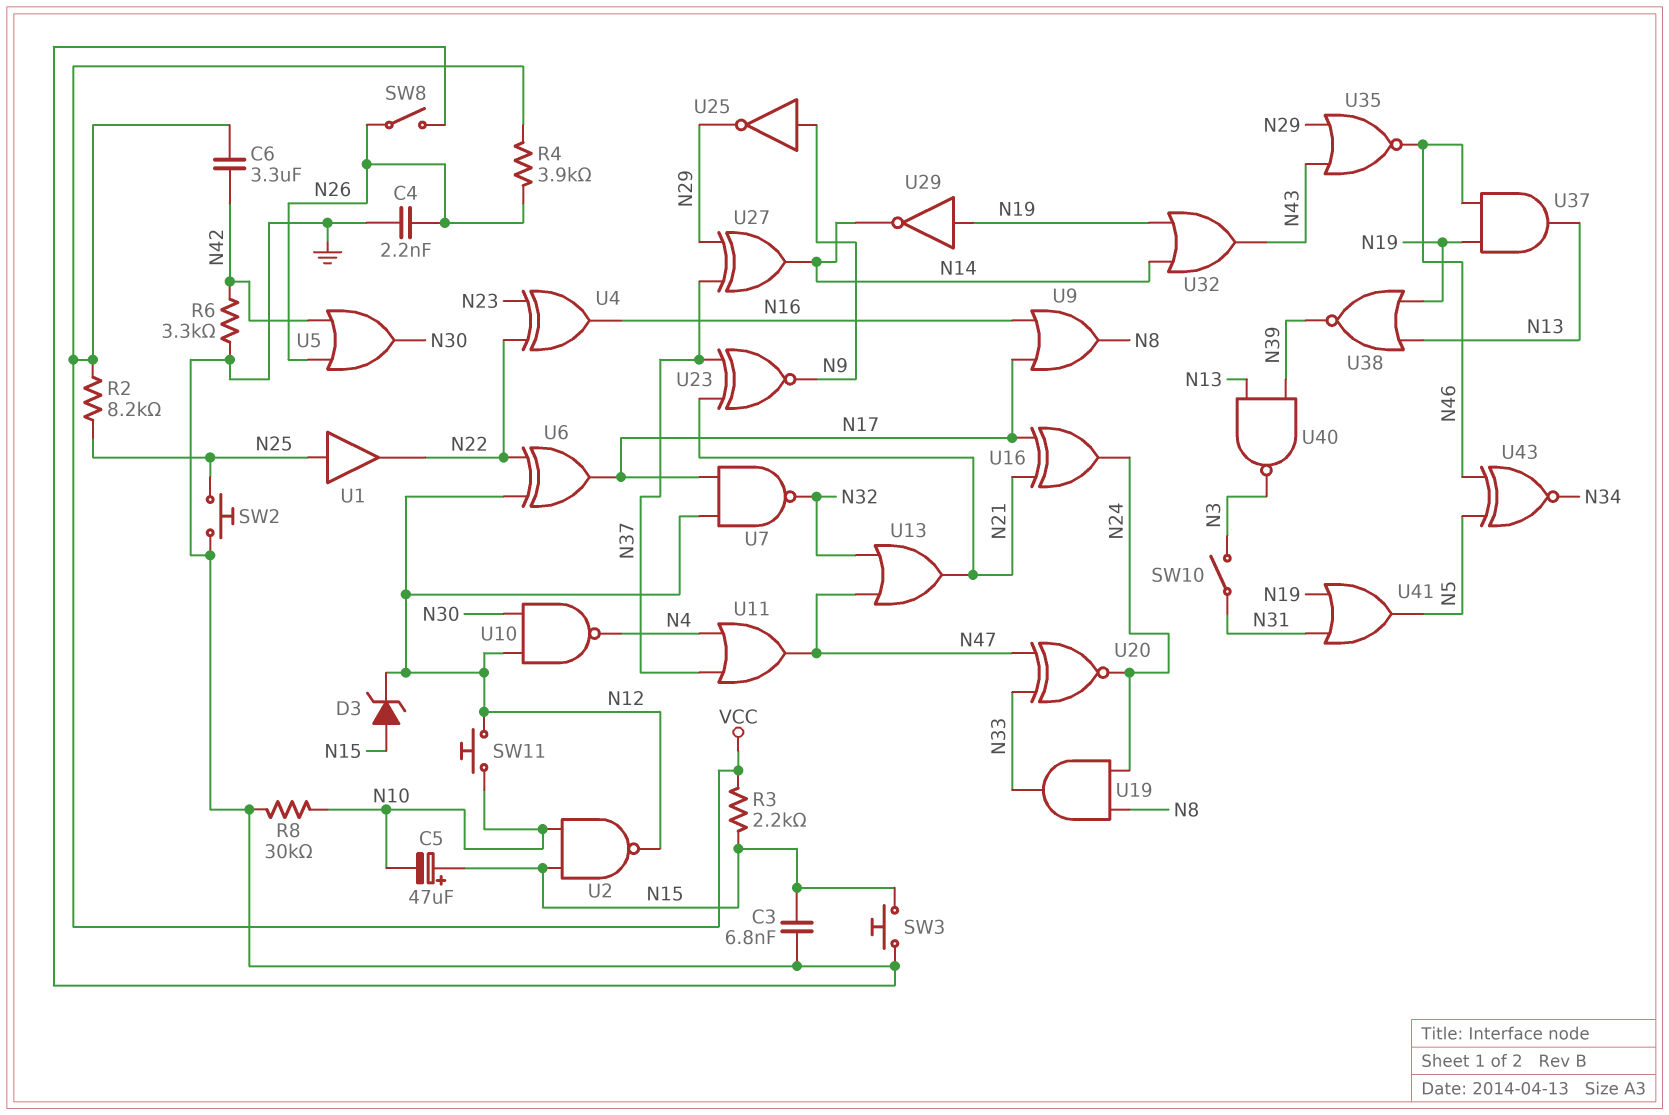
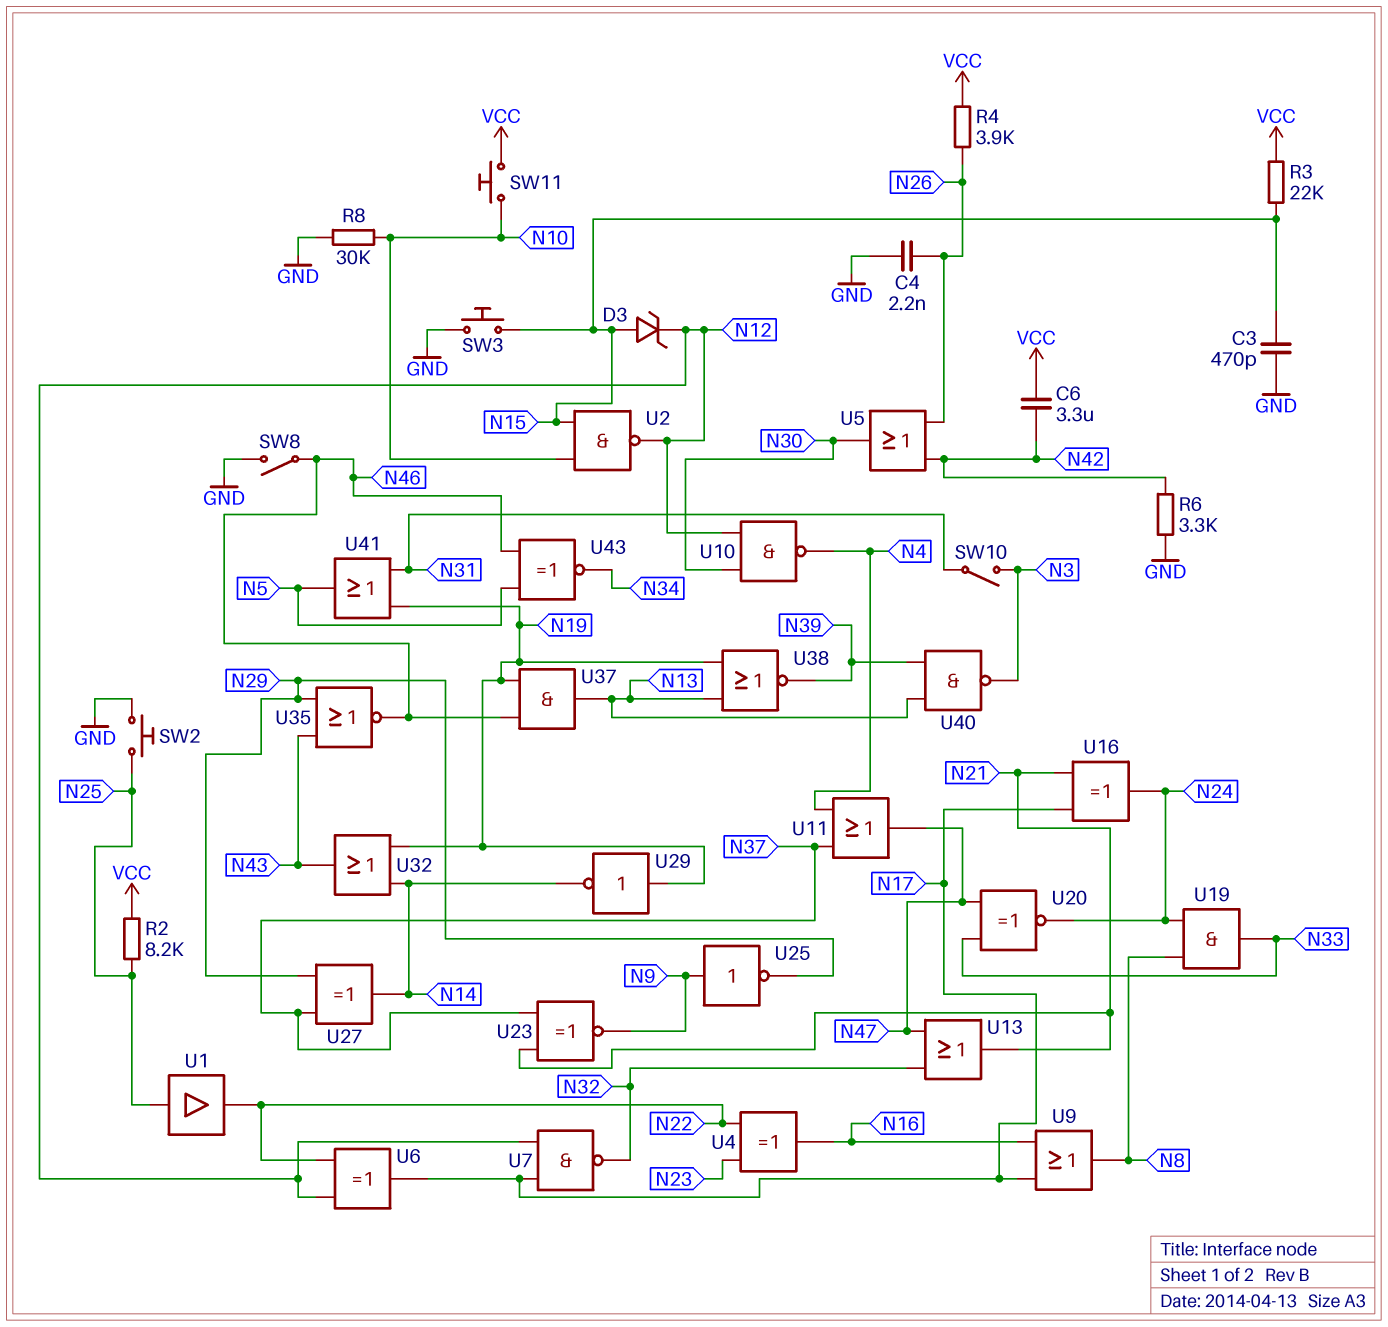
C3: 6.8nF (GND, N15) -> 470pF (GND, N15)
C5: 47uF (plus N15, minus N10) -> none
R3: 2.2k (N15, VCC) -> 22k (N15, VCC)
SW8: switch (GND, N26) -> switch (GND, N46)
SW11: button (N10, N12) -> button (N10, VCC)

